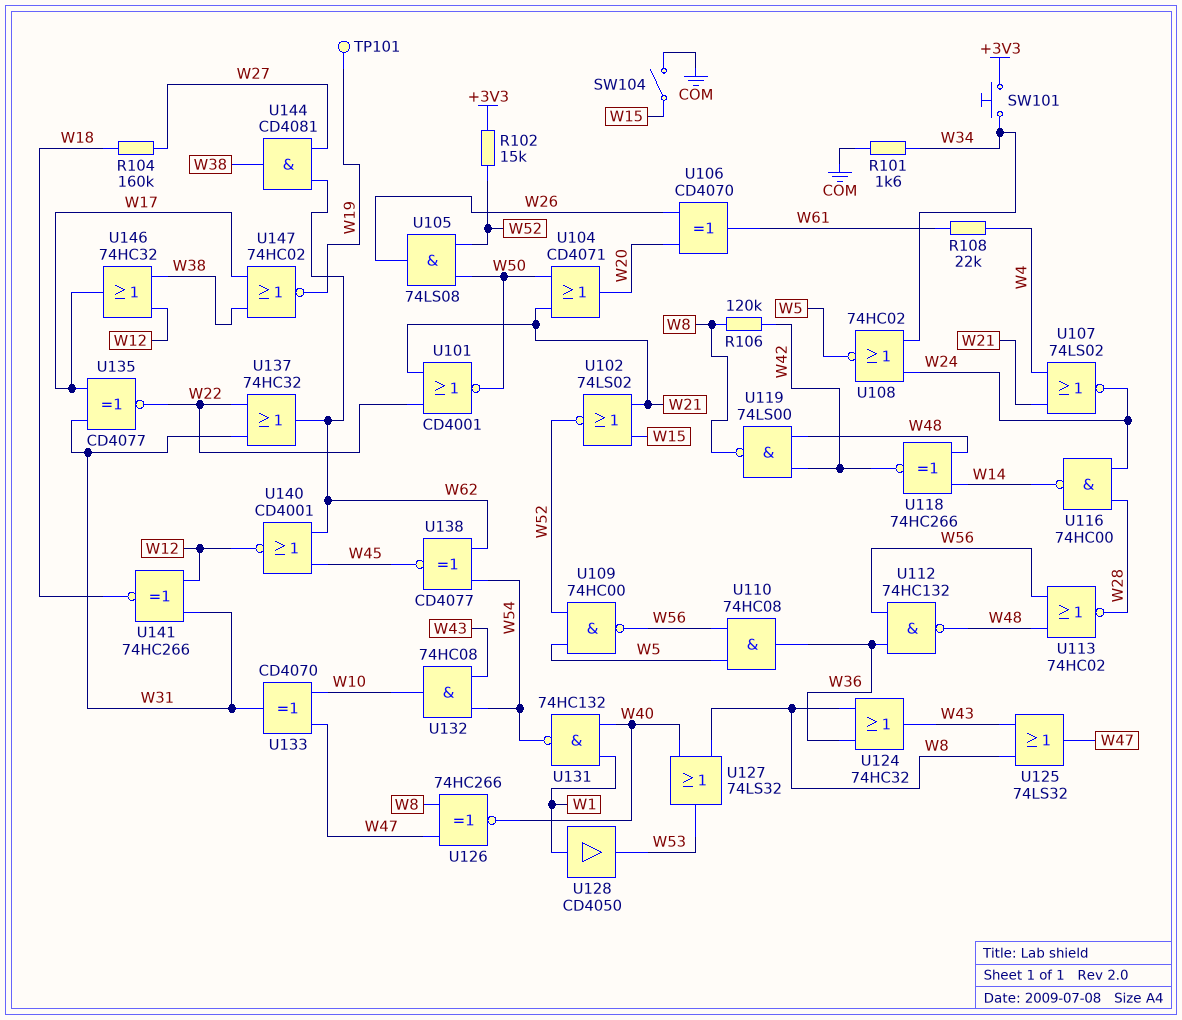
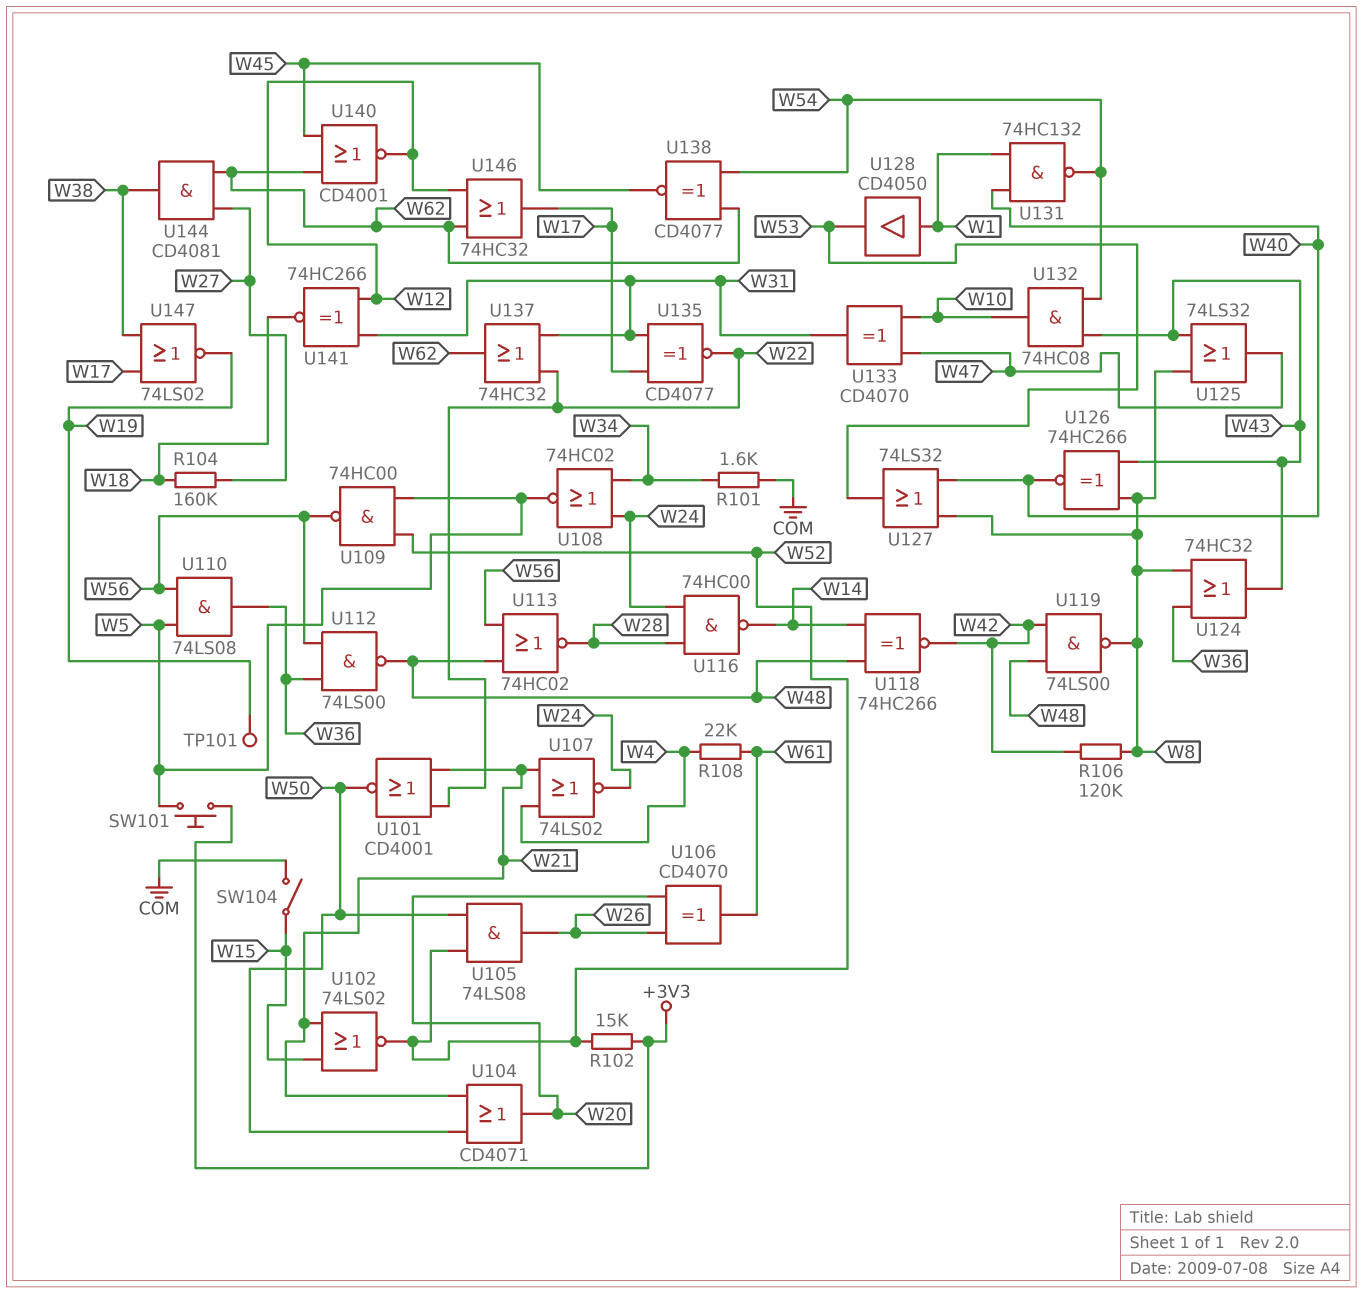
SW101: button (+3V3, W34) -> button (+3V3, W5)
U110: AND 74HC08 (in W5, in W56, out W36) -> AND 74LS08 (in W5, in W56, out W36)
U112: NAND 74HC132 (in W36, in W56, out W48) -> NAND 74LS00 (in W36, in W56, out W48)
U126: XNOR 74HC266 (in W8, in W47, out W40) -> XNOR 74HC266 (in W8, in W43, out W40)
U146: OR 74HC32 (in W12, in W38, out W17) -> OR 74HC32 (in W12, in W62, out W17)
U147: NOR 74HC02 (in W17, in W38, out W19) -> NOR 74LS02 (in W17, in W38, out W19)

